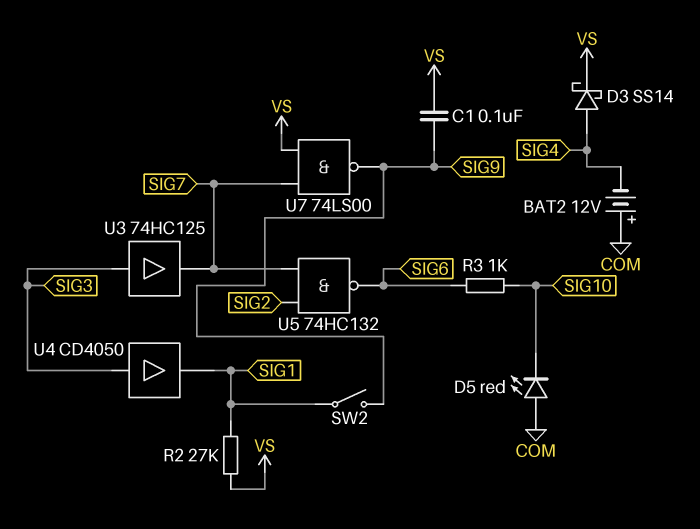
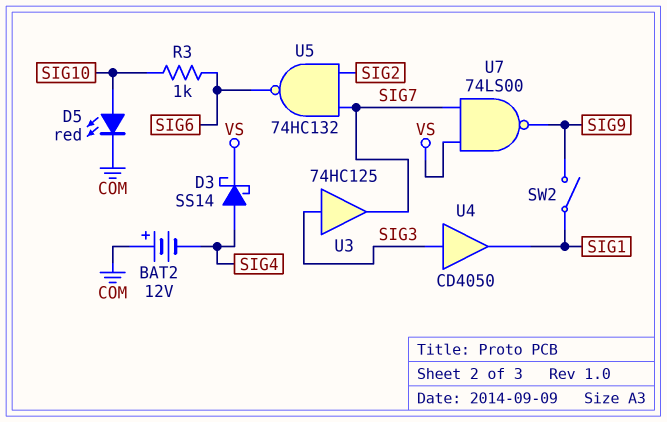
C1: 100nF (SIG9, VS) -> none
D5: LED red (A COM, K SIG10) -> LED red (A SIG10, K COM)
R2: 27k (SIG1, VS) -> none

